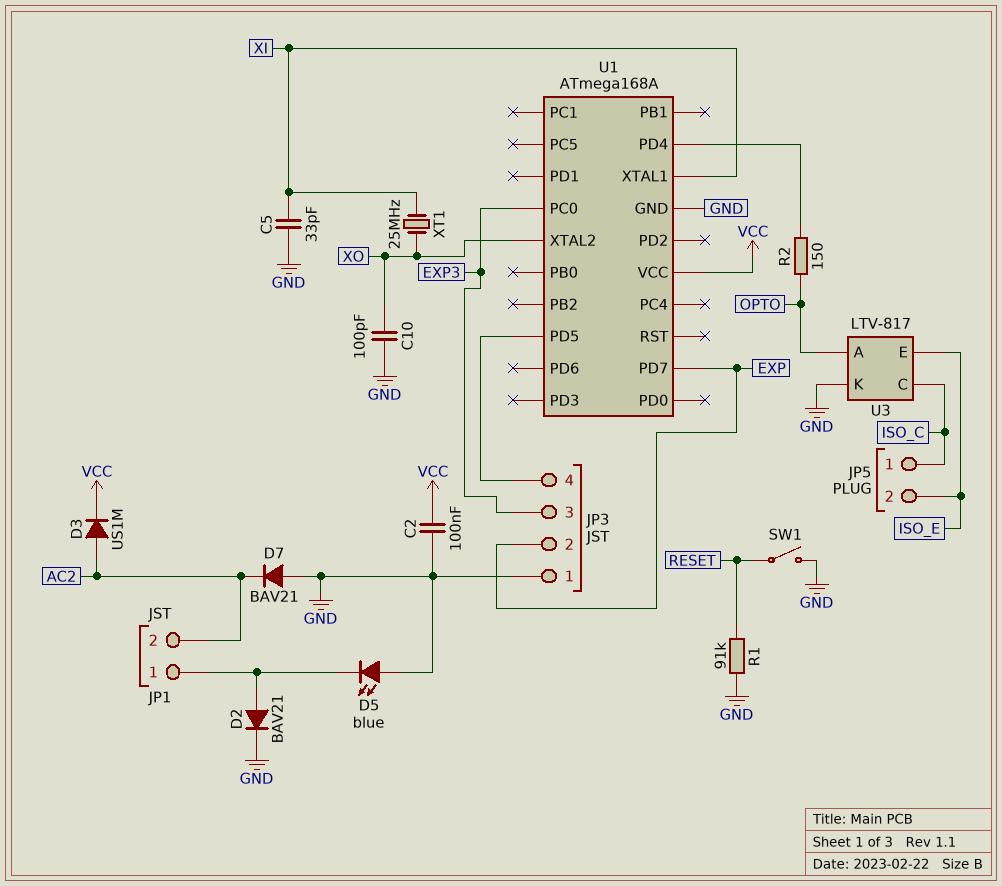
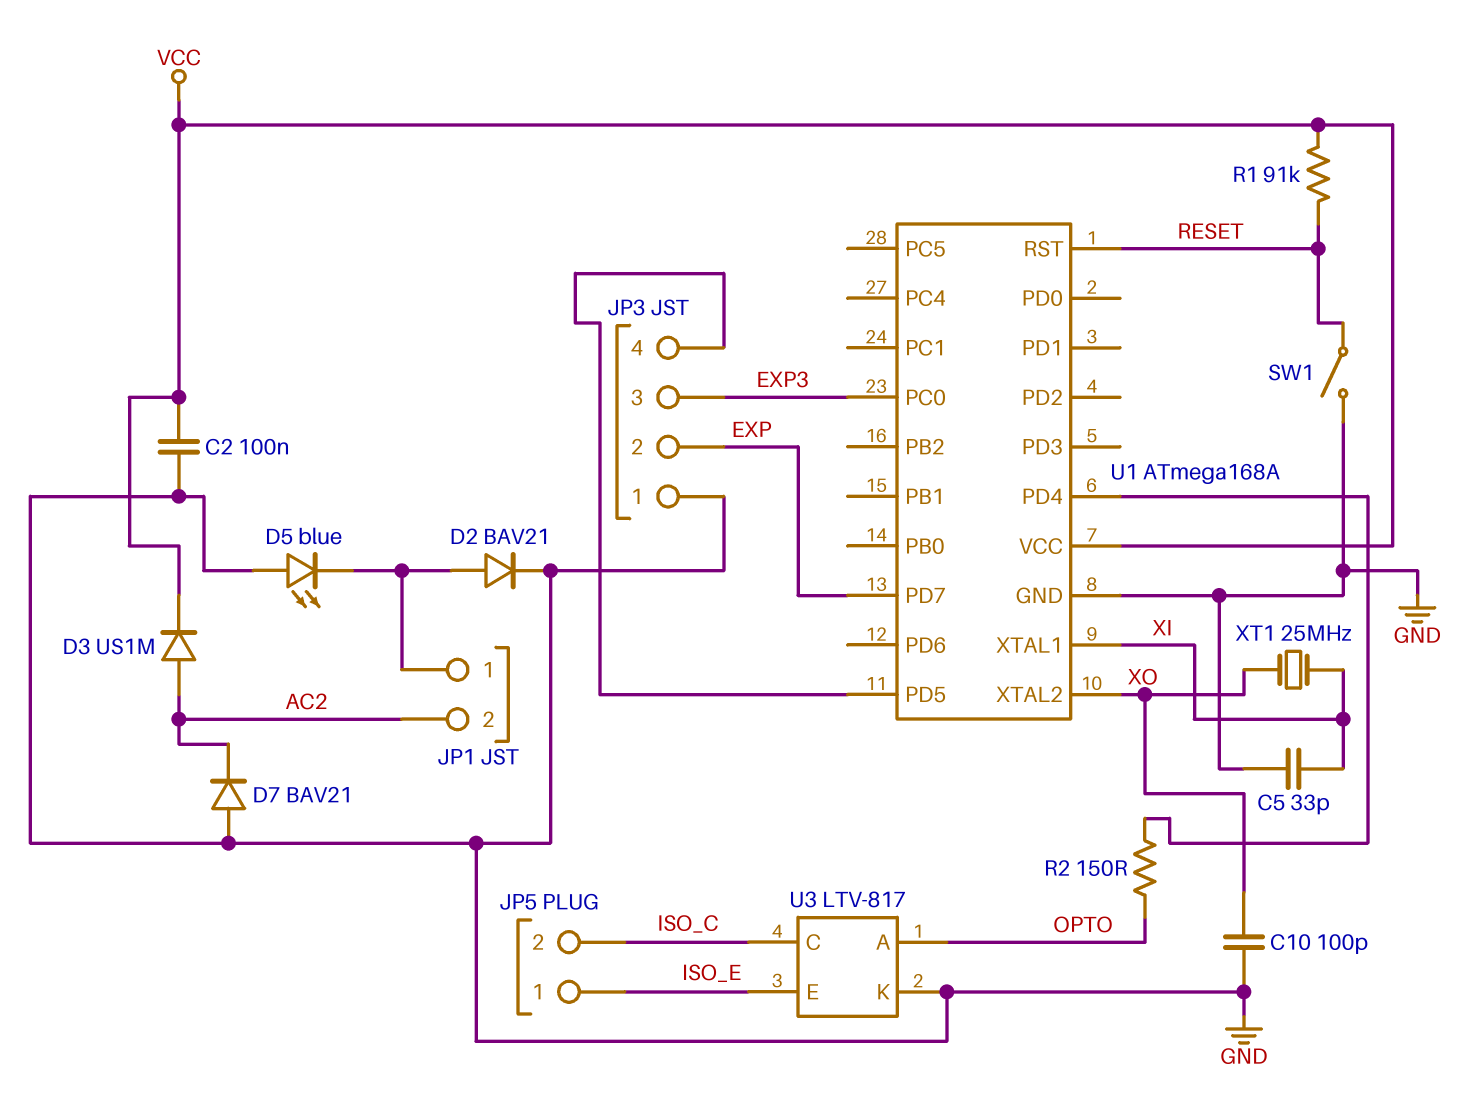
JP5 pin 1: ISO_C -> ISO_E
JP5 pin 2: ISO_E -> ISO_C
R1: 91k (GND, RESET) -> 91k (RESET, VCC)
U1 pin RST: none -> RESET

